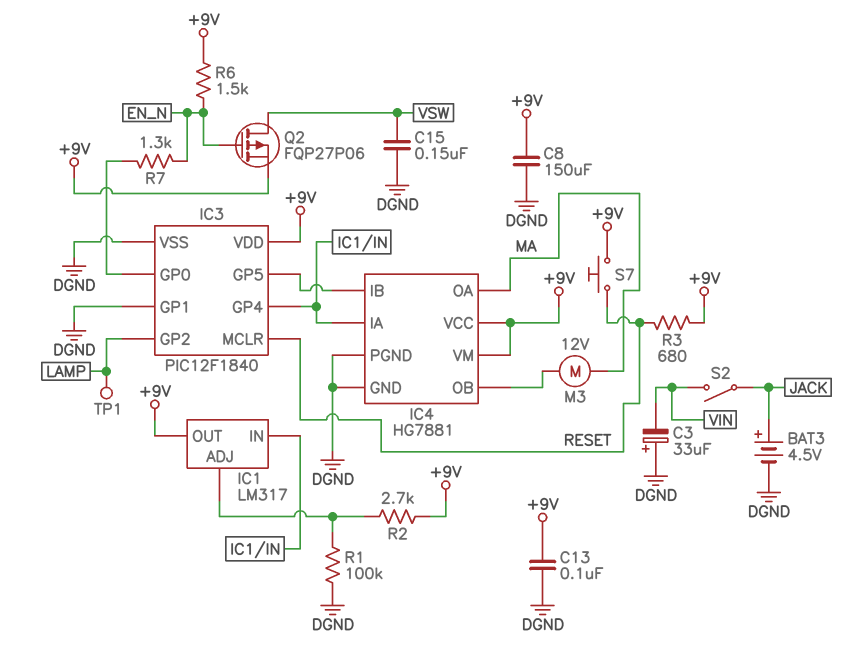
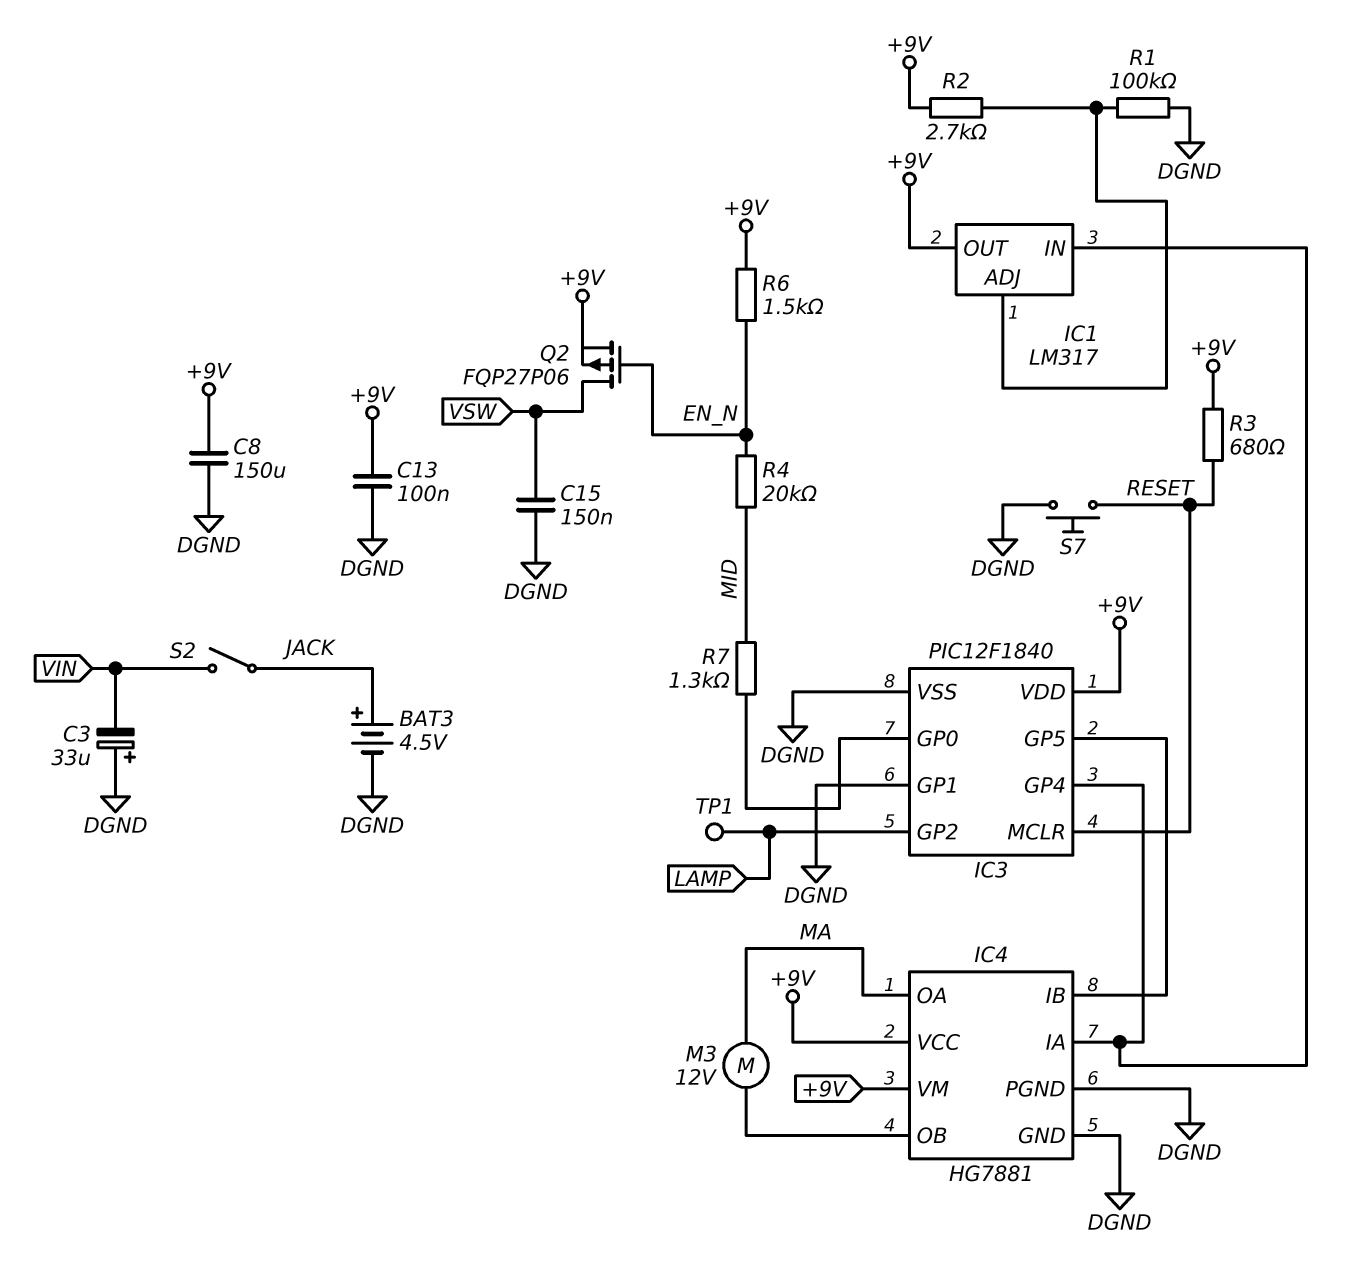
R4: none -> 20k (EN_N, MID)
R7: 1.3k (EN_N, IC3/GP0) -> 1.3k (IC3/GP0, MID)
S7: button (+9V, RESET) -> button (DGND, RESET)

